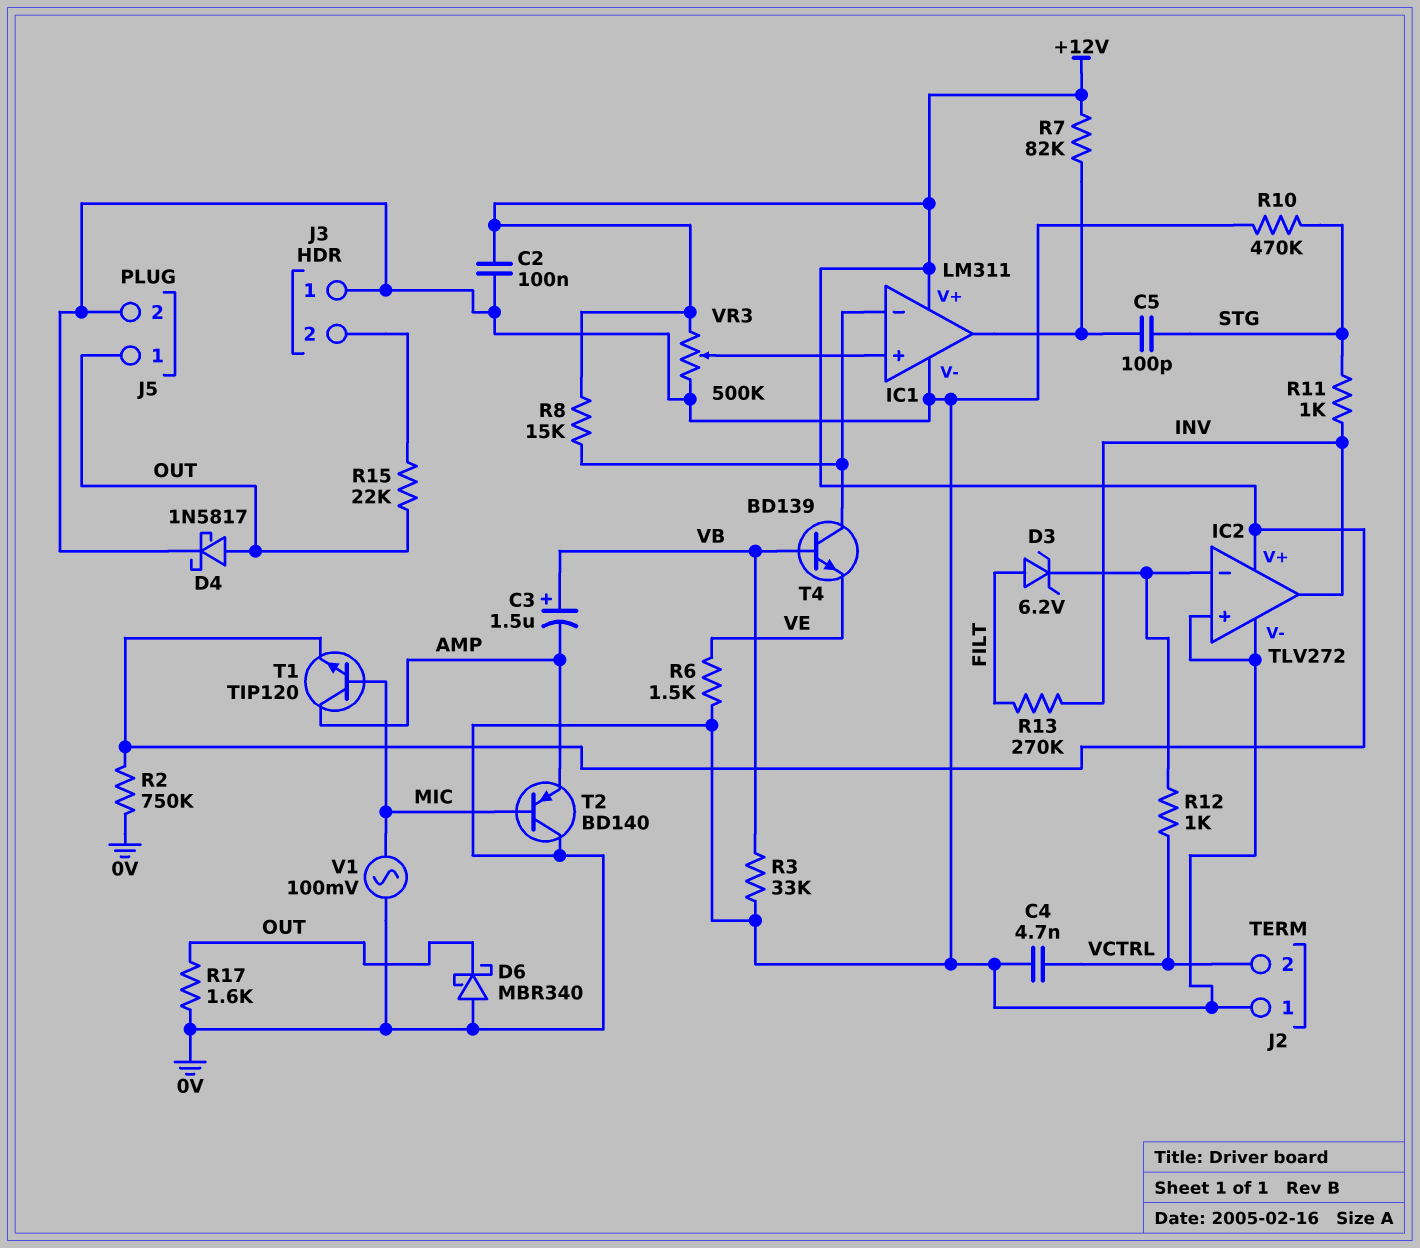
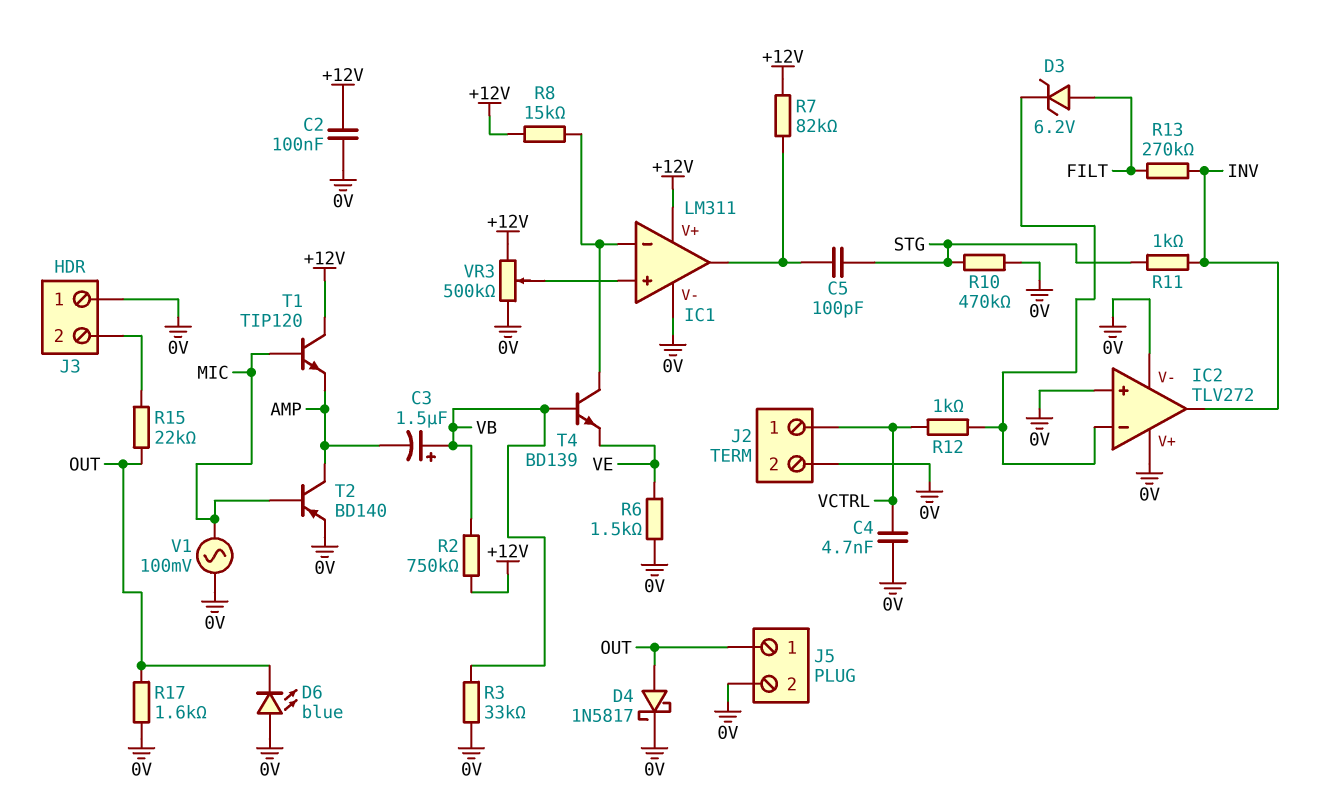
D6: schottky MBR340 (A 0V, K OUT) -> LED blue (A 0V, K OUT)
IC2 pin V+: +12V -> 0V
J2 pin 1: 0V -> VCTRL
J2 pin 2: VCTRL -> 0V
R2: 750k (+12V, 0V) -> 750k (+12V, VB)
T1: NPN TIP120 (B MIC, C AMP, E +12V) -> NPN TIP120 (B MIC, C +12V, E AMP)
T2: PNP BD140 (B MIC, C 0V, E AMP) -> PNP BD140 (B MIC, C AMP, E 0V)

